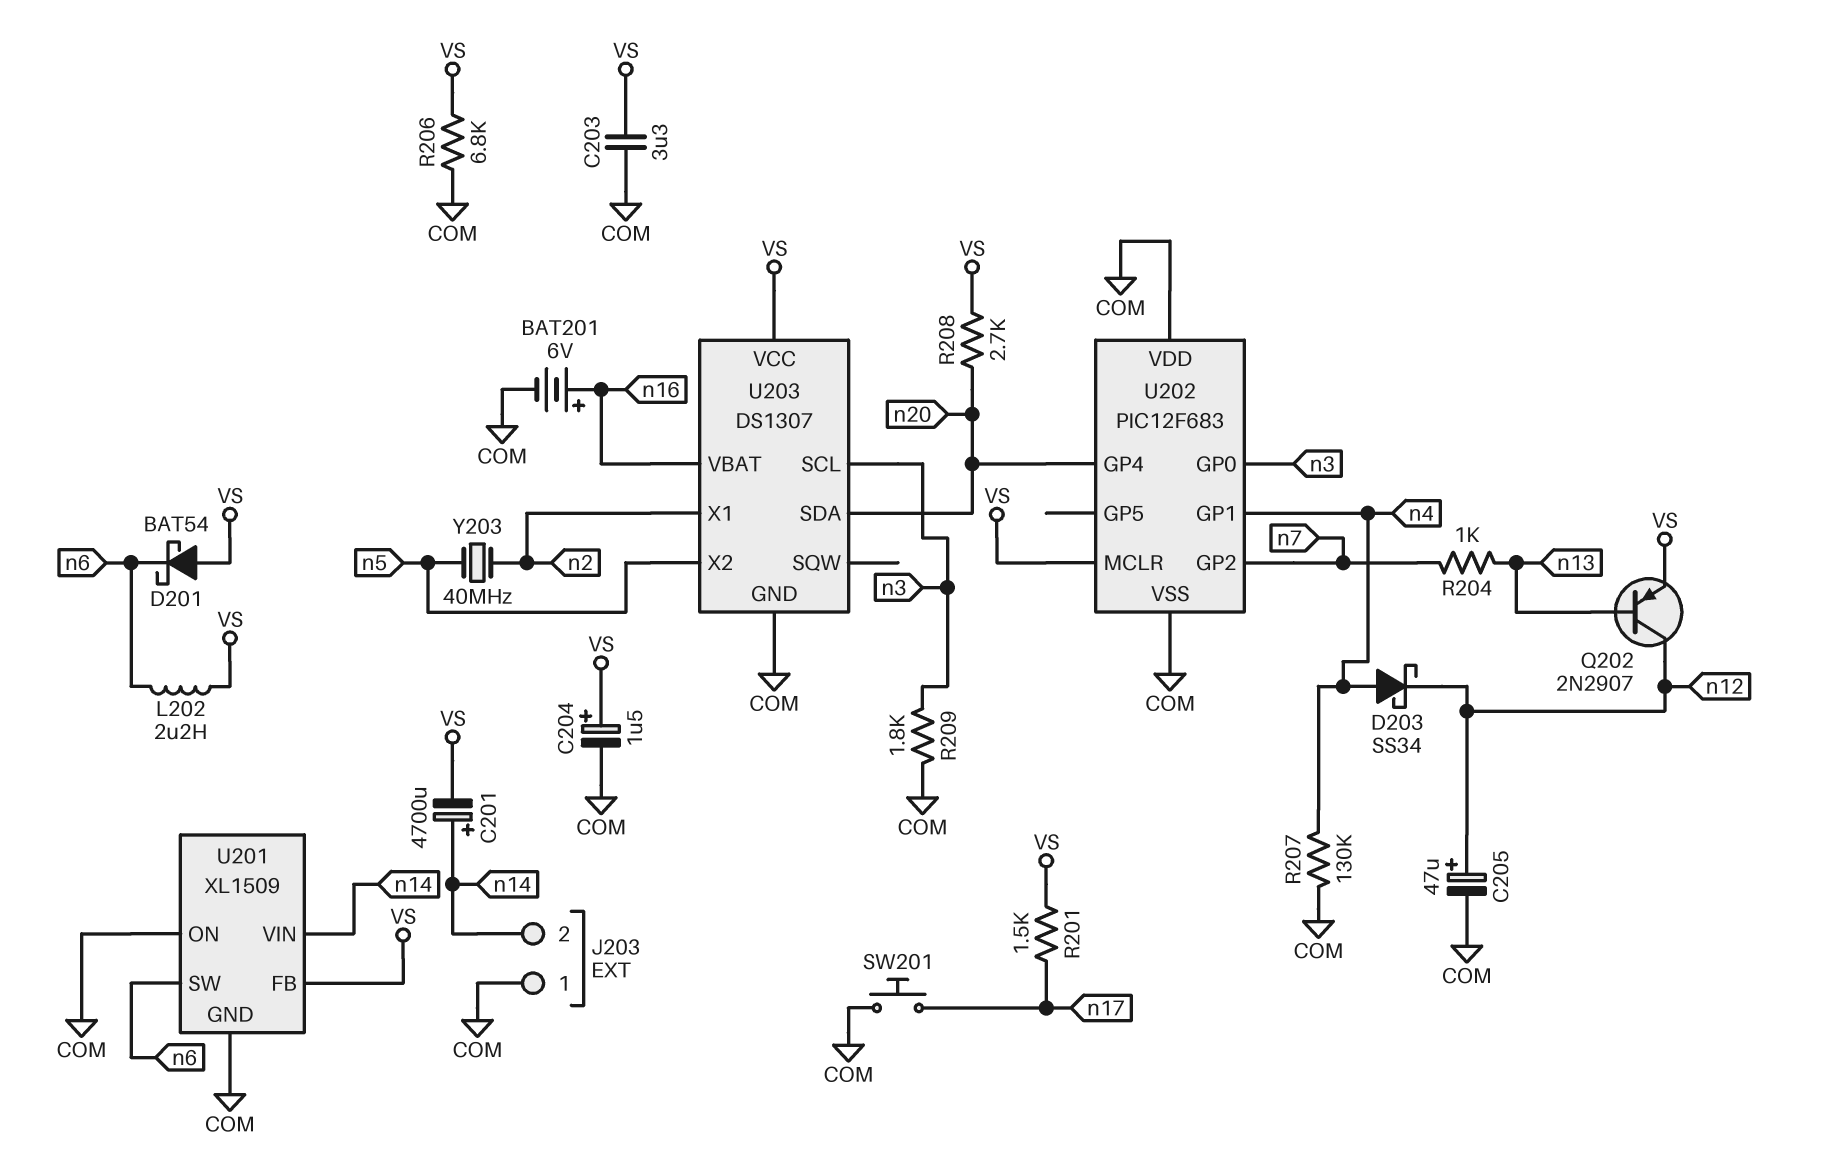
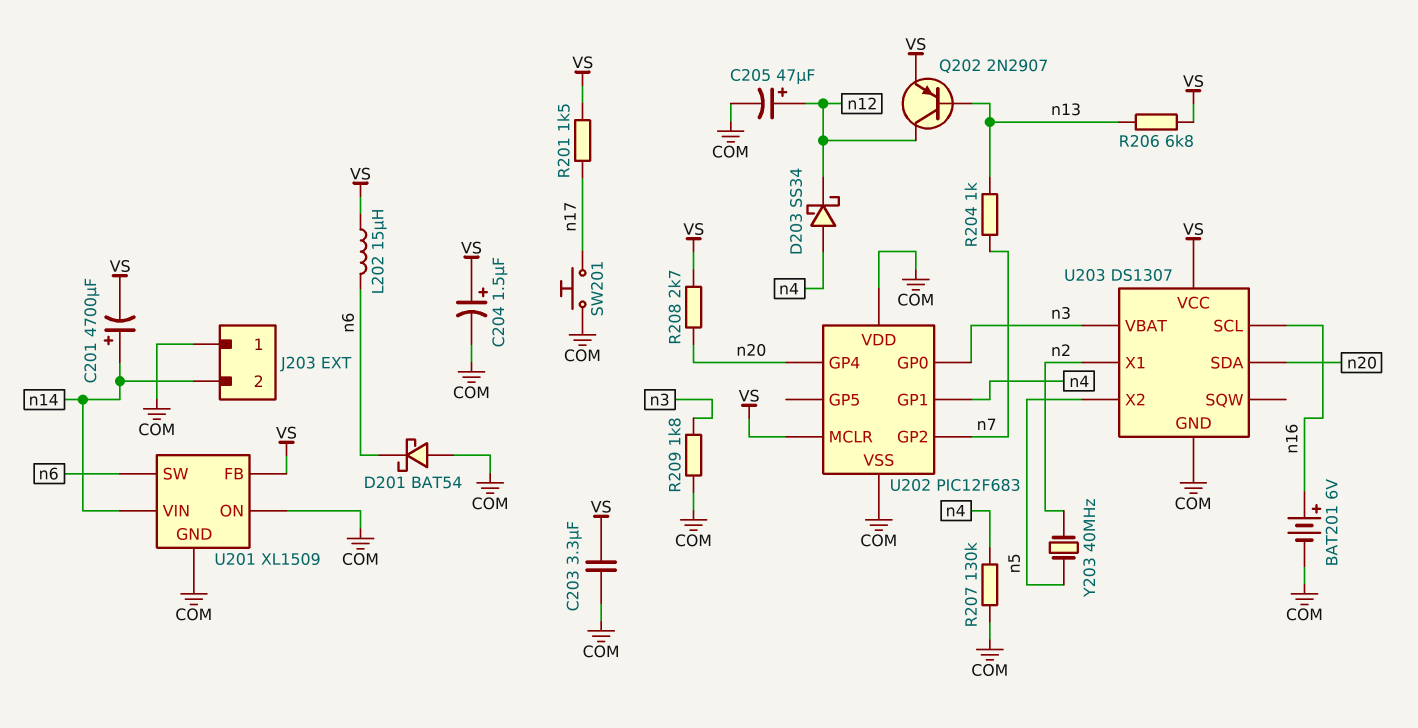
D201: schottky BAT54 (A VS, K n6) -> schottky BAT54 (A COM, K n6)
L202: 2.2uH (VS, n6) -> 15uH (VS, n6)
R206: 6.8k (COM, VS) -> 6.8k (VS, n13)
U203 pin SCL: n3 -> n16
U203 pin VBAT: n16 -> n3

